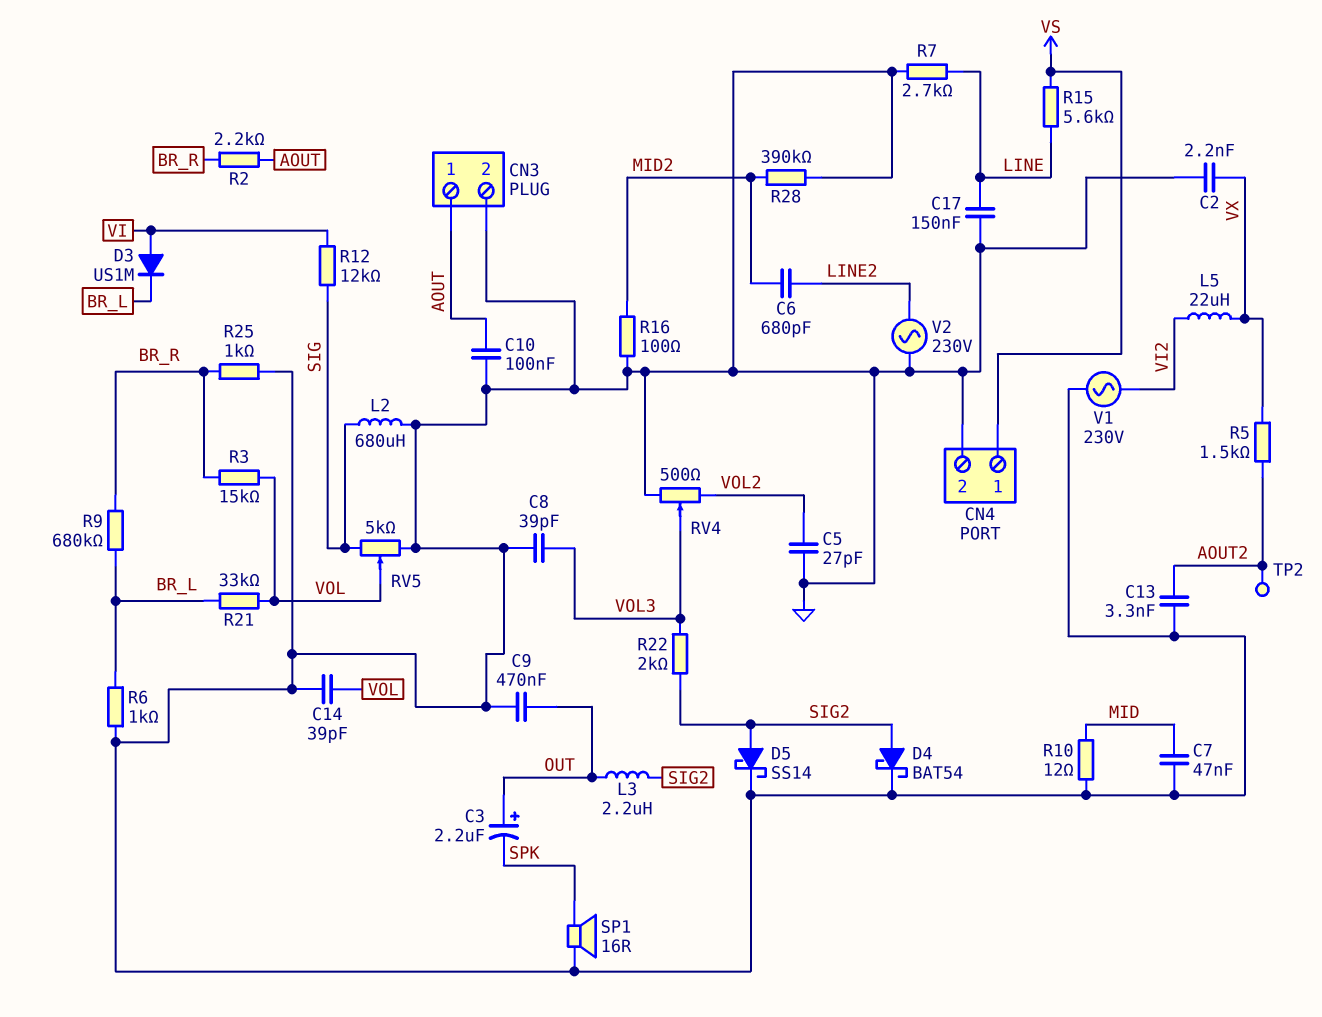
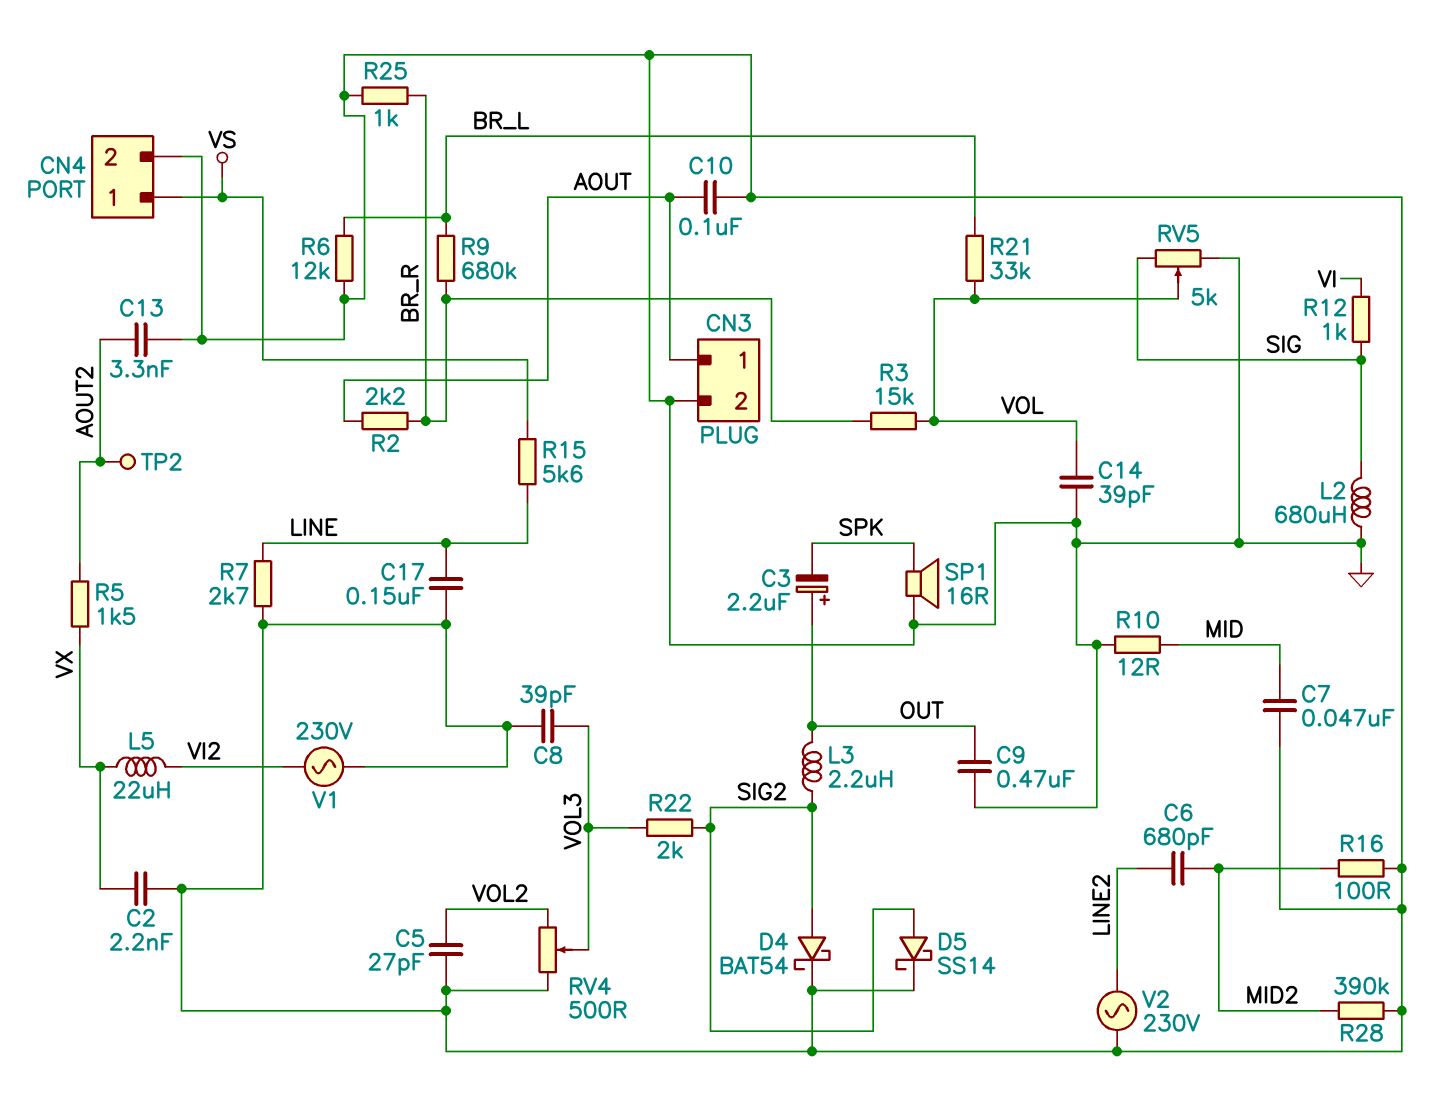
D3: diode US1M (A VI, K BR_L) -> none
R6: 1k (BR_L, GND) -> 12k (BR_L, GND)
R12: 12k (SIG, VI) -> 1k (SIG, VI)

